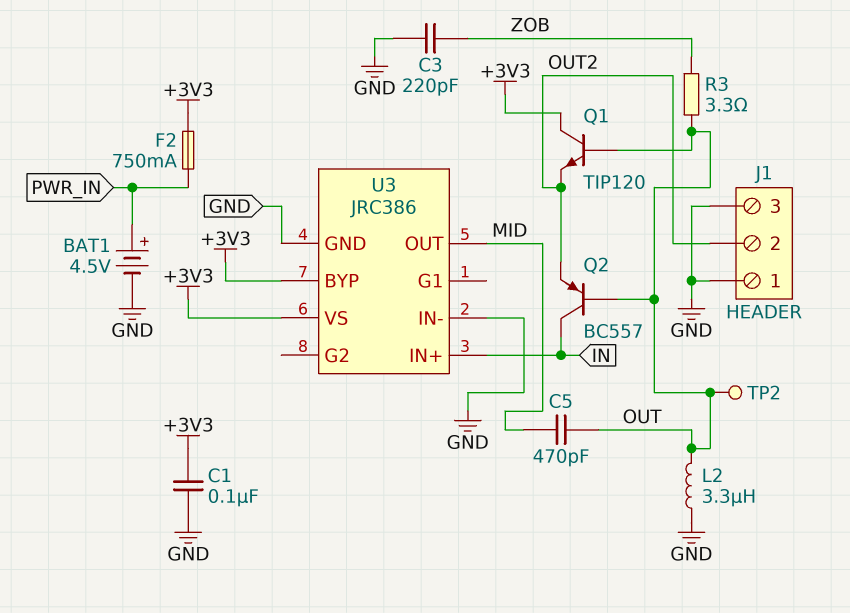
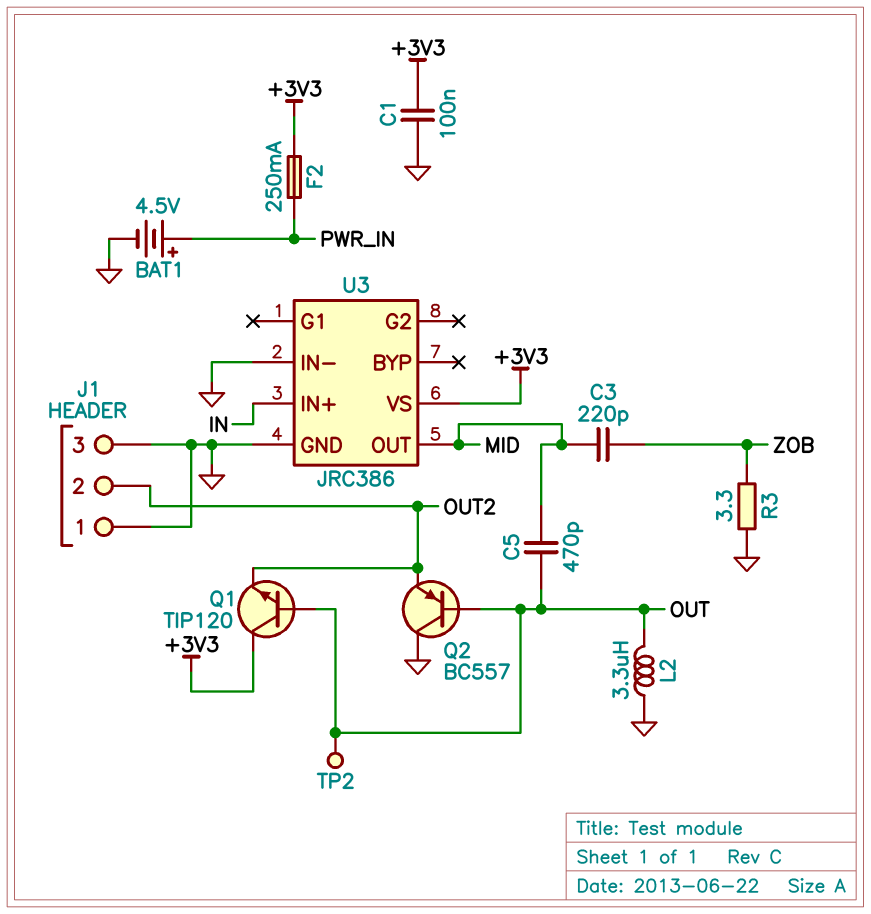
C3: 220pF (GND, ZOB) -> 220pF (MID, ZOB)
F2: 750mA (+3V3, PWR_IN) -> 250mA (+3V3, PWR_IN)
Q2: PNP BC557 (B OUT, C IN, E OUT2) -> PNP BC557 (B OUT, C GND, E OUT2)
R3: 3.3 (OUT, ZOB) -> 3.3 (GND, ZOB)
U3 pin BYP: +3V3 -> none

